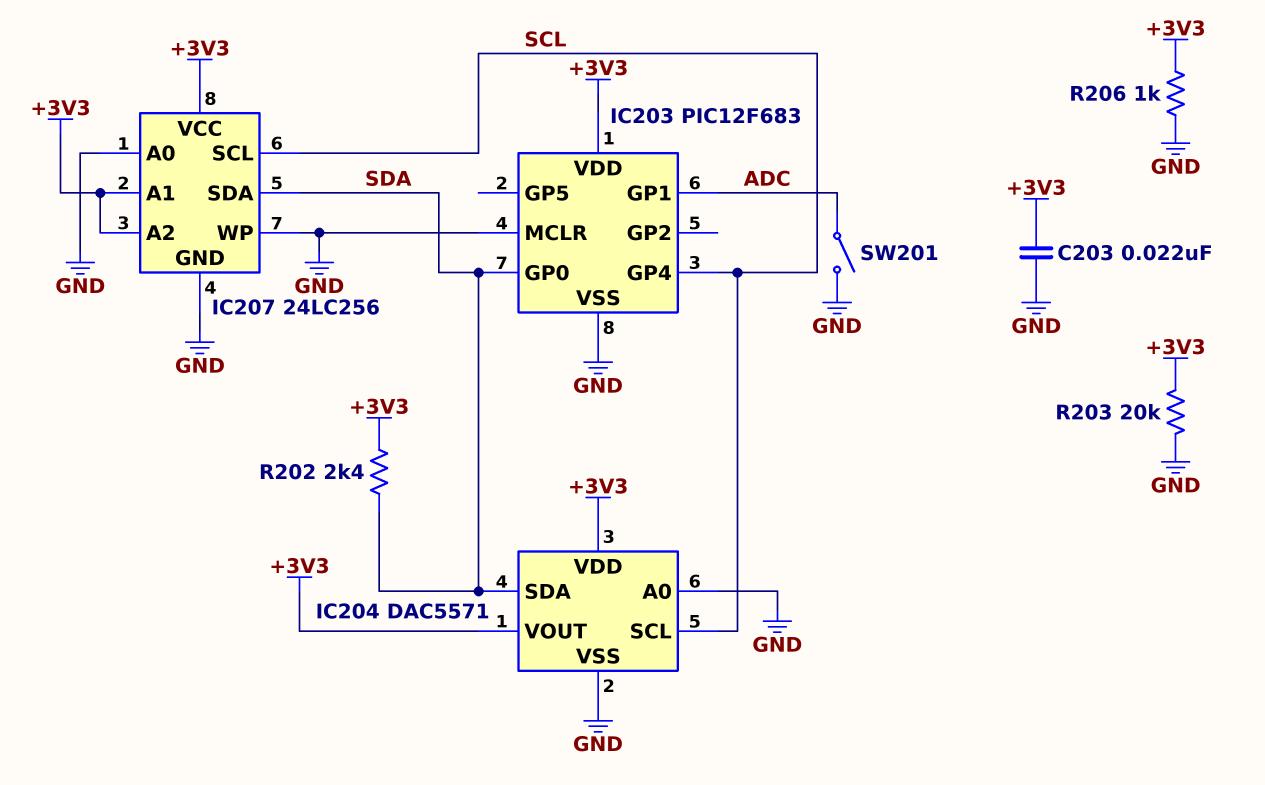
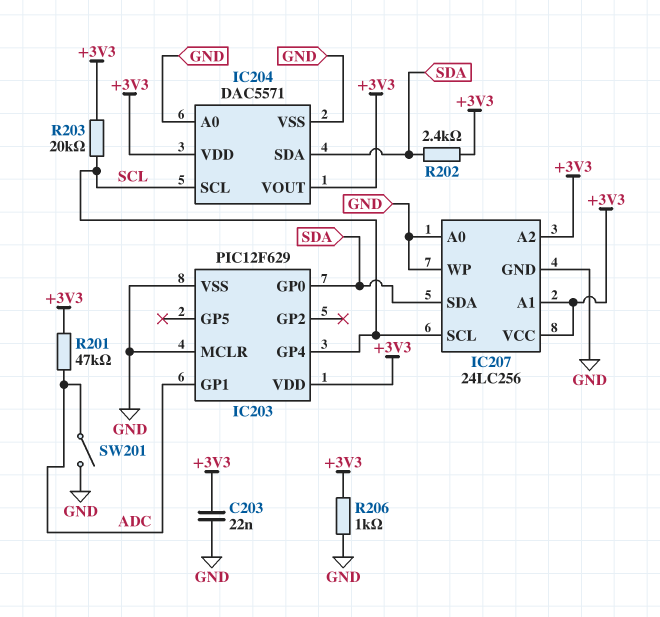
IC203: PIC12F683 -> PIC12F629
R201: none -> 47k (+3V3, ADC)
R203: 20k (+3V3, GND) -> 20k (+3V3, SCL)

